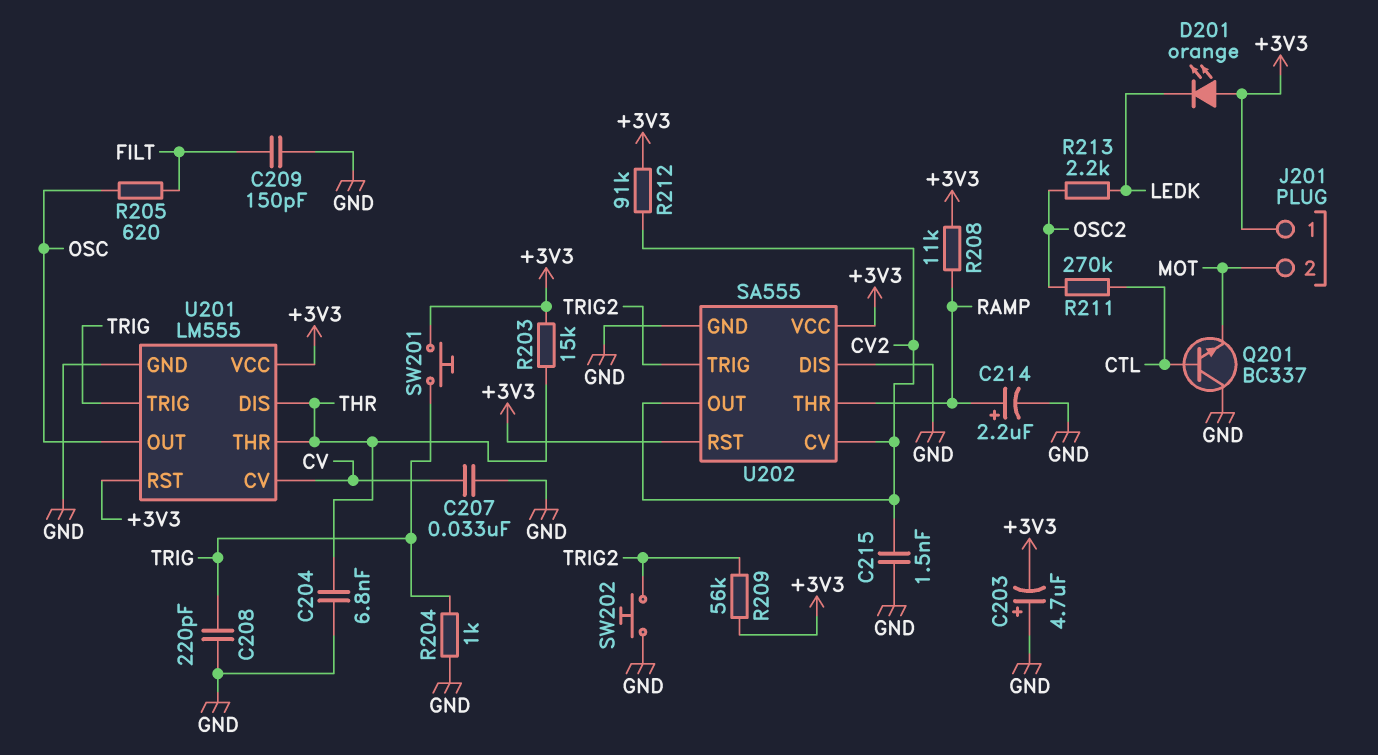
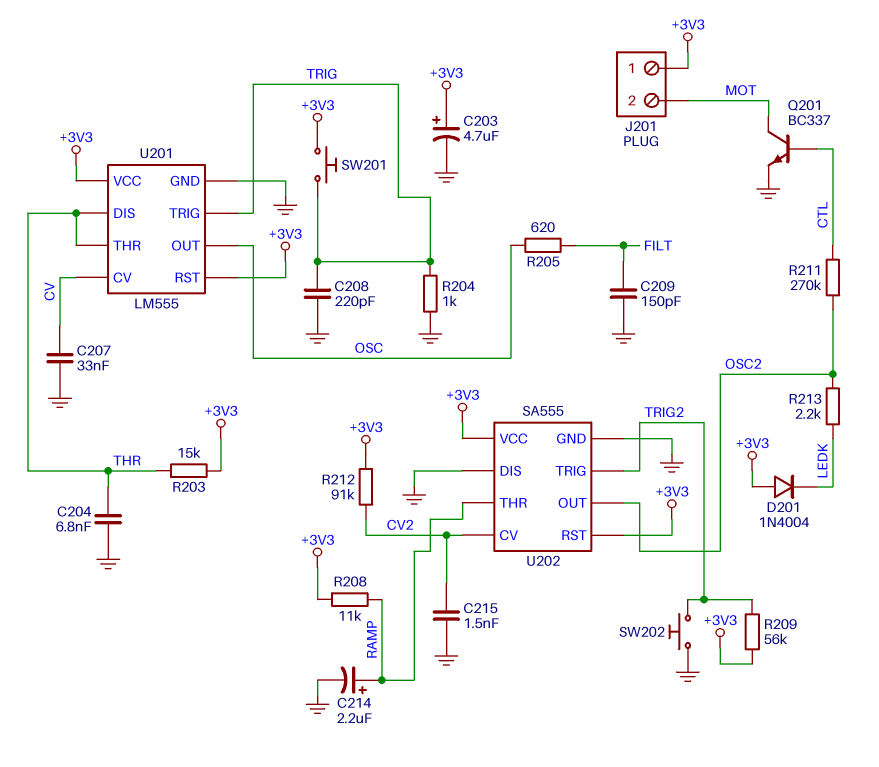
C203: 4.7uF (plus GND, minus +3V3) -> 4.7uF (plus +3V3, minus GND)
D201: LED orange (A +3V3, K LEDK) -> diode 1N4004 (A +3V3, K LEDK)
Q201: NPN BC337 (B CTL, C GND, E MOT) -> NPN BC337 (B CTL, C MOT, E GND)
U202 pin OUT: CV2 -> OSC2

